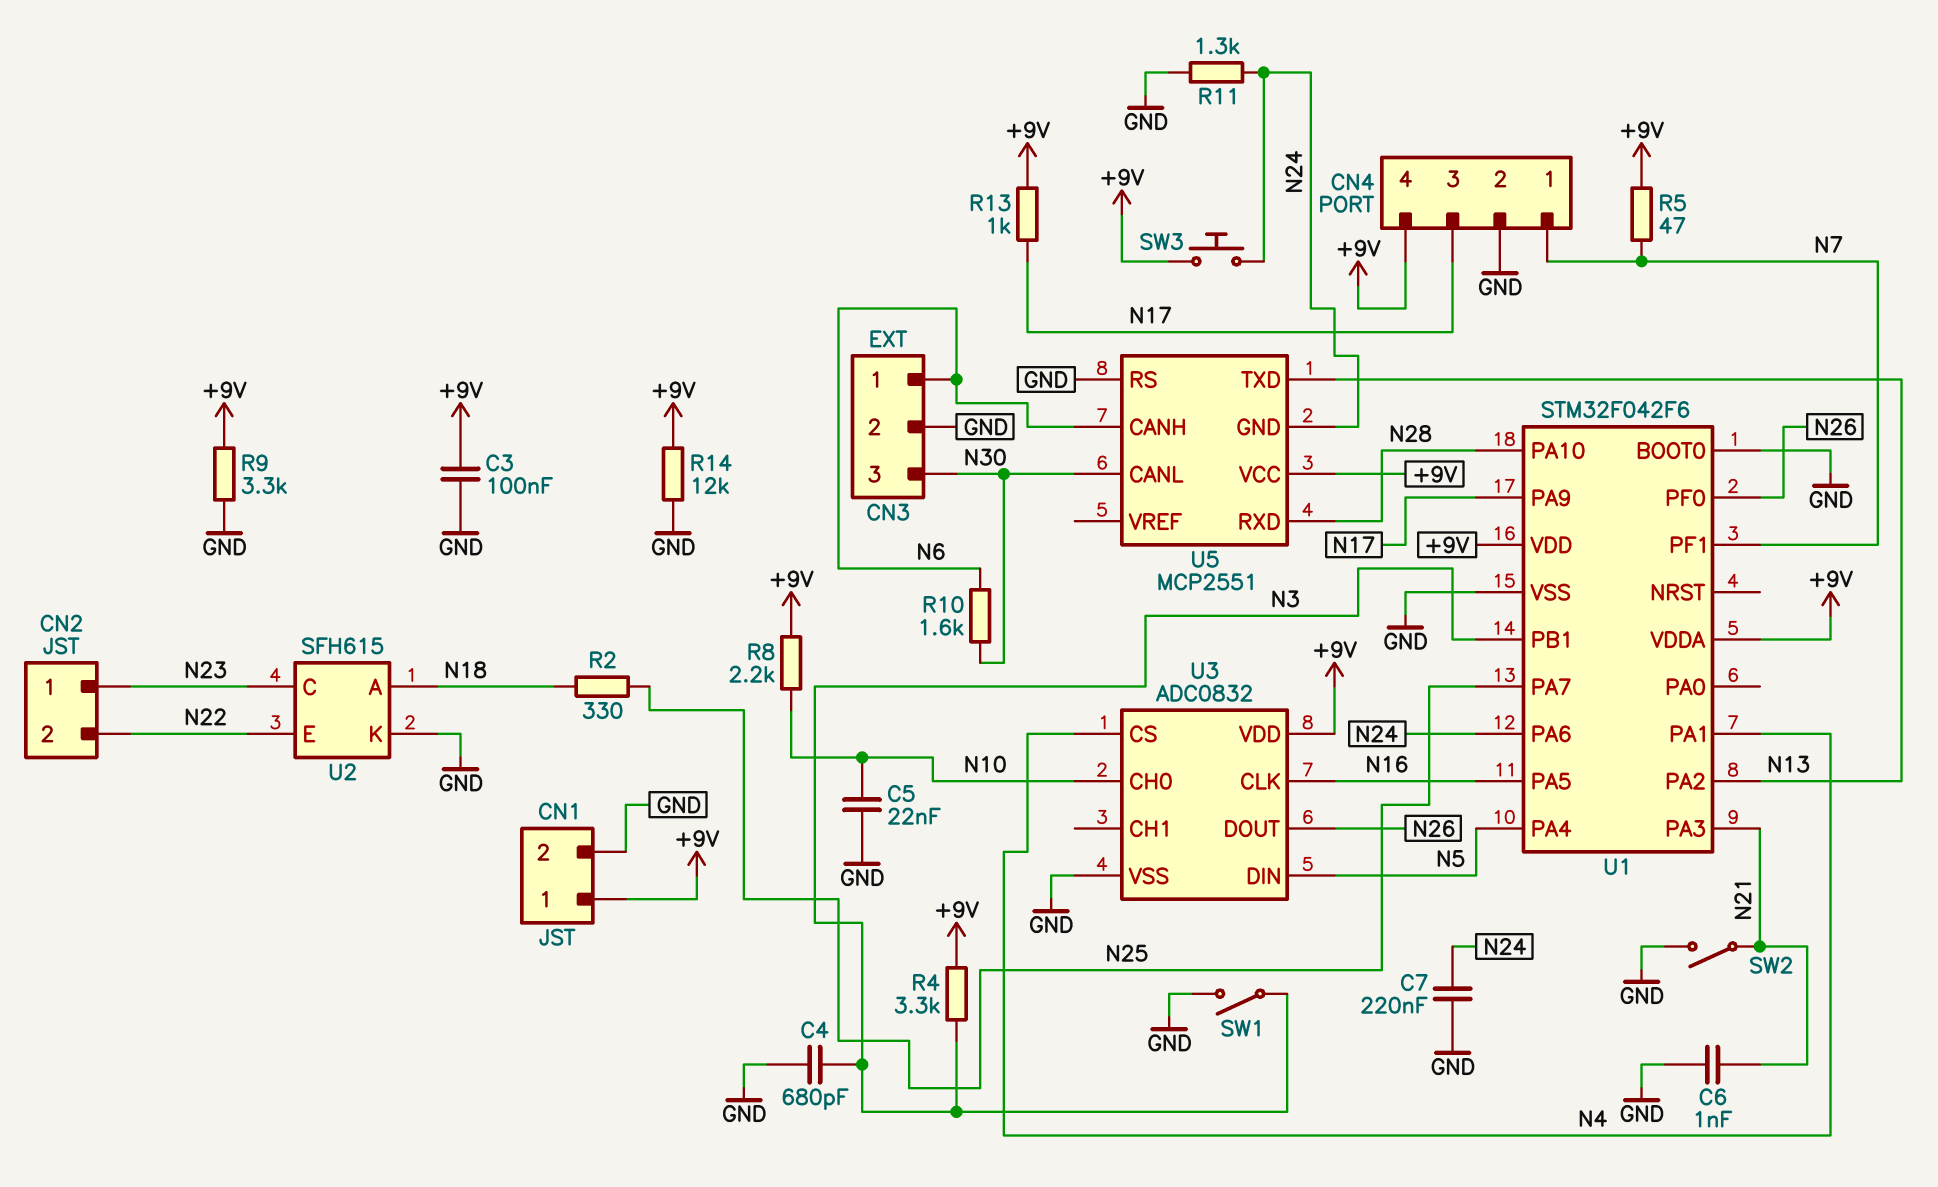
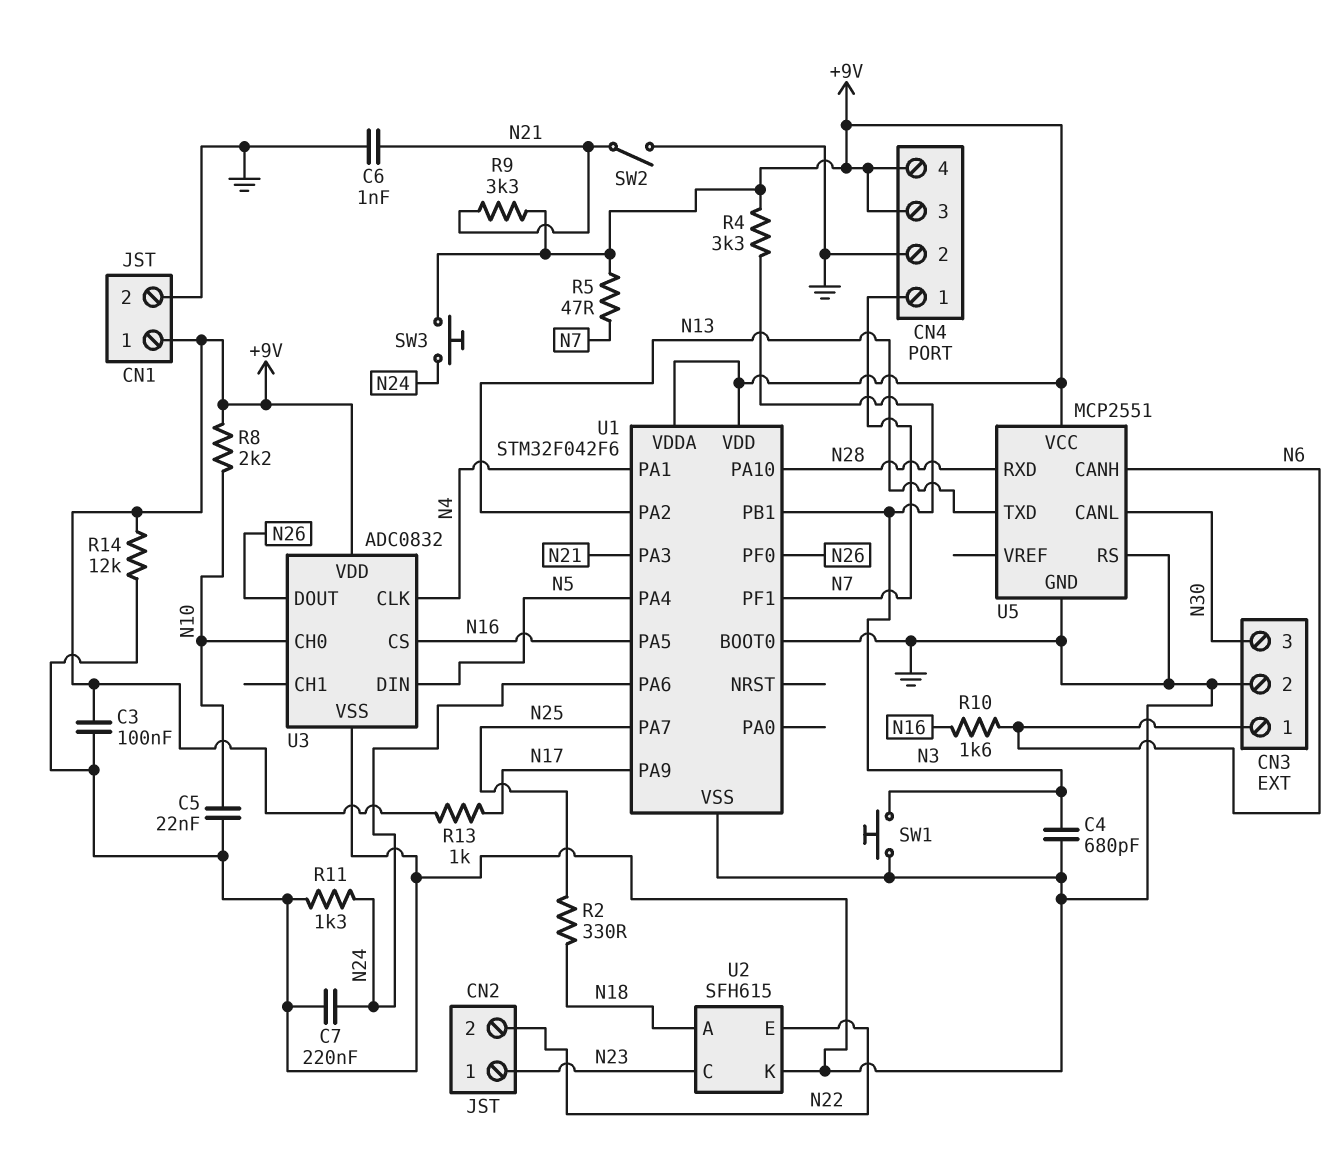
CN4 pin 3: N17 -> +9V
R9: 3.3k (+9V, GND) -> 3.3k (+9V, N21)
R10: 1.6k (N6, N30) -> 1.6k (N6, N16)
SW1: switch (GND, N3) -> button (GND, N3)
U3 pin CLK: N16 -> N4
U3 pin CS: N4 -> N16
U5 pin GND: N24 -> GND

